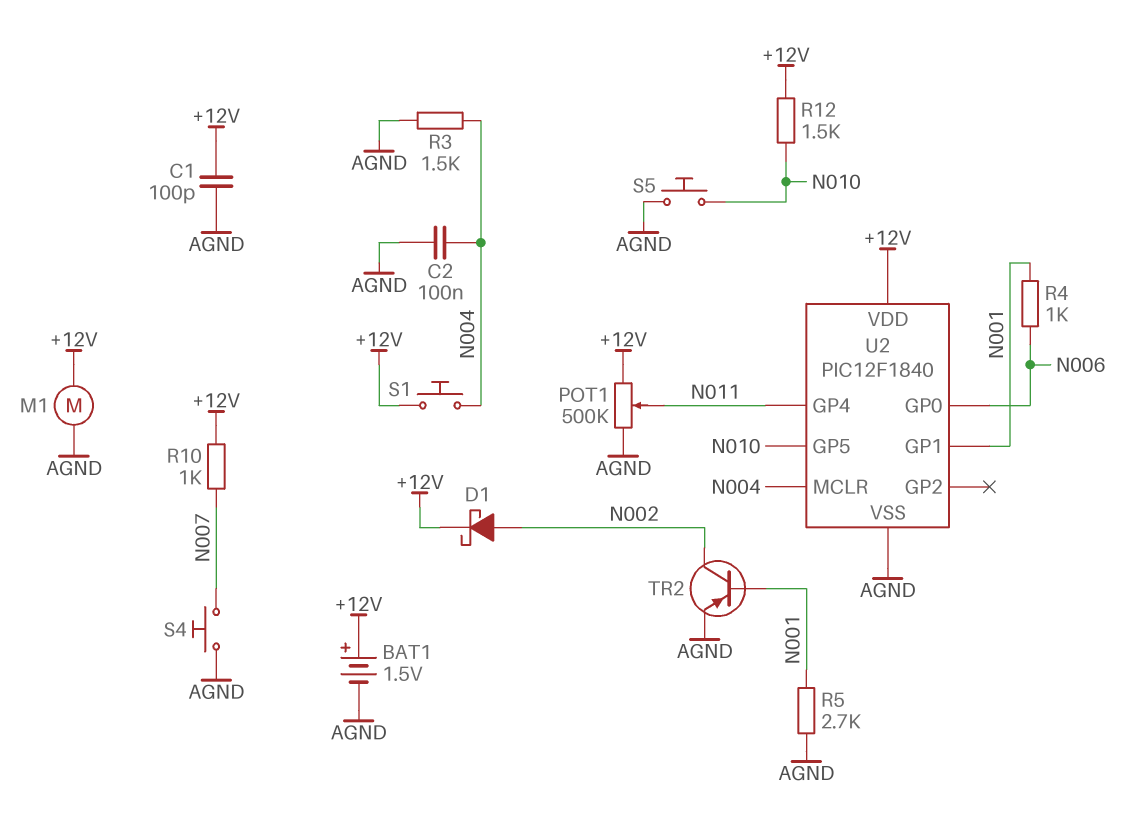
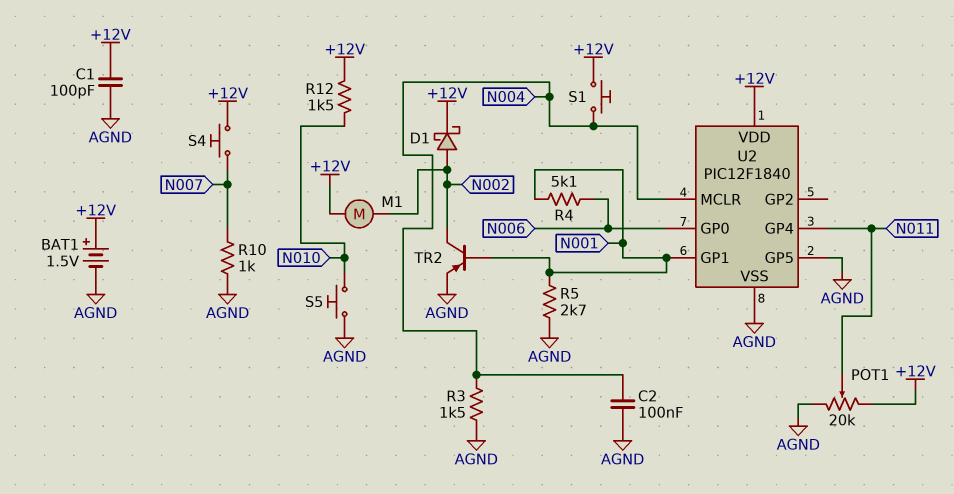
M1: motor (+12V, AGND) -> motor (+12V, N002)
POT1: 500k (+12V, AGND, wiper N011) -> 20k (+12V, AGND, wiper N011)
R4: 1k (N001, N006) -> 5.1k (N001, N006)
R10: 1k (+12V, N007) -> 1k (AGND, N007)
S4: button (AGND, N007) -> button (+12V, N007)
U2 pin GP5: N010 -> AGND

